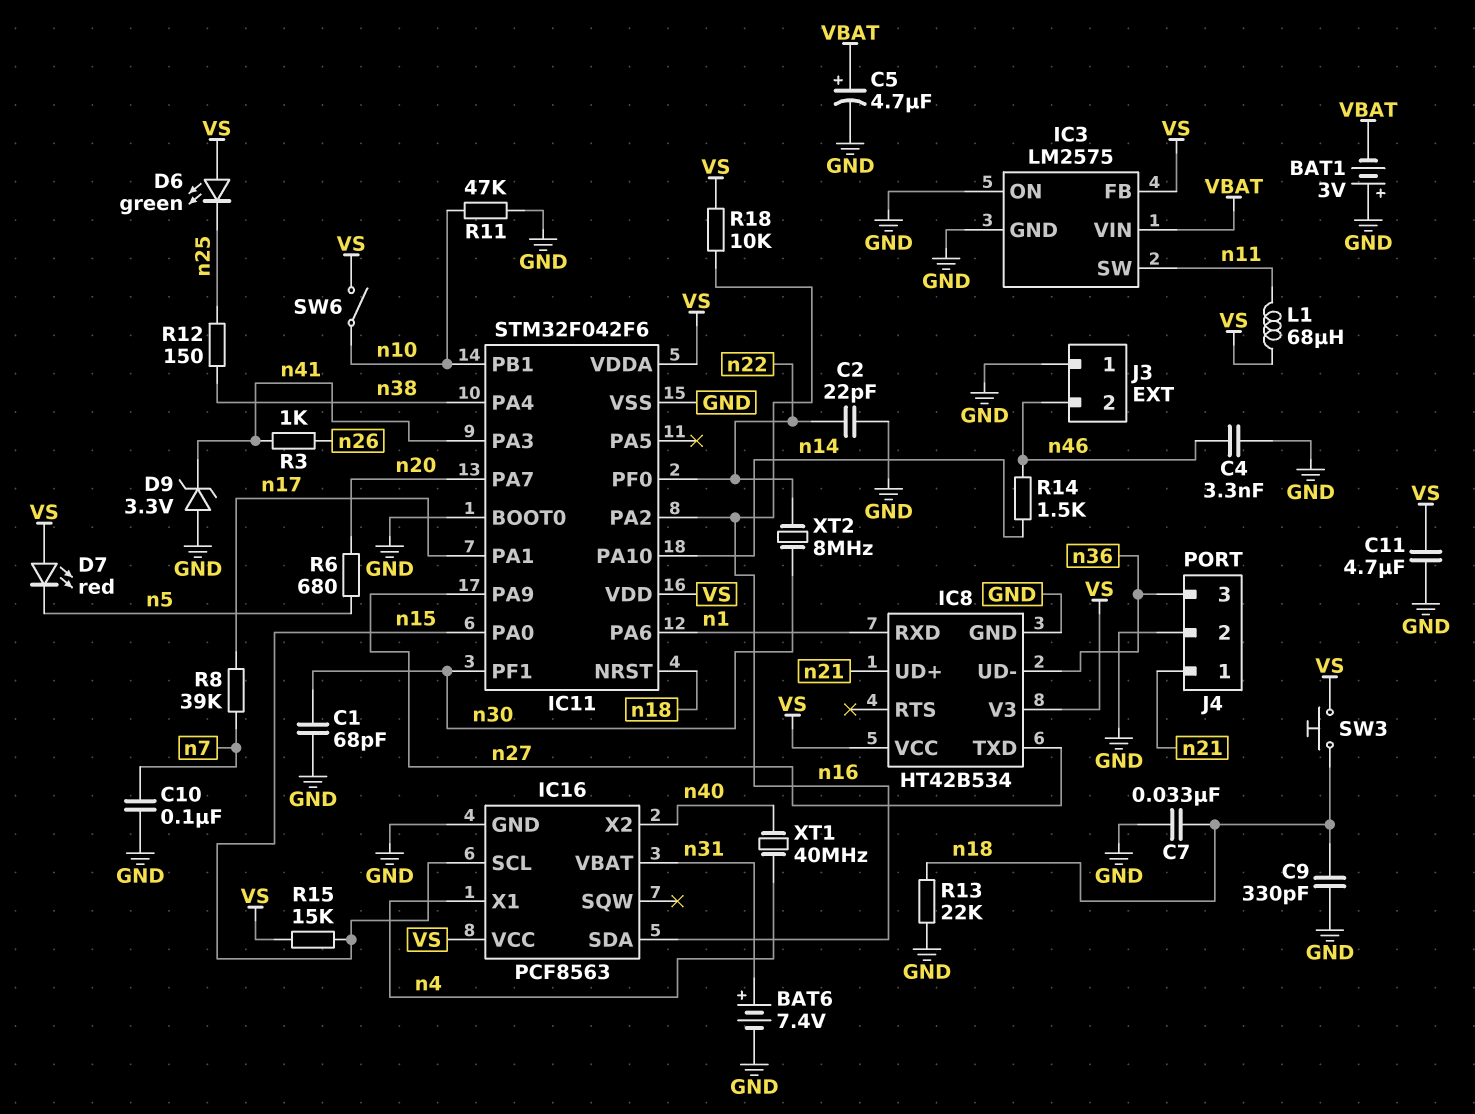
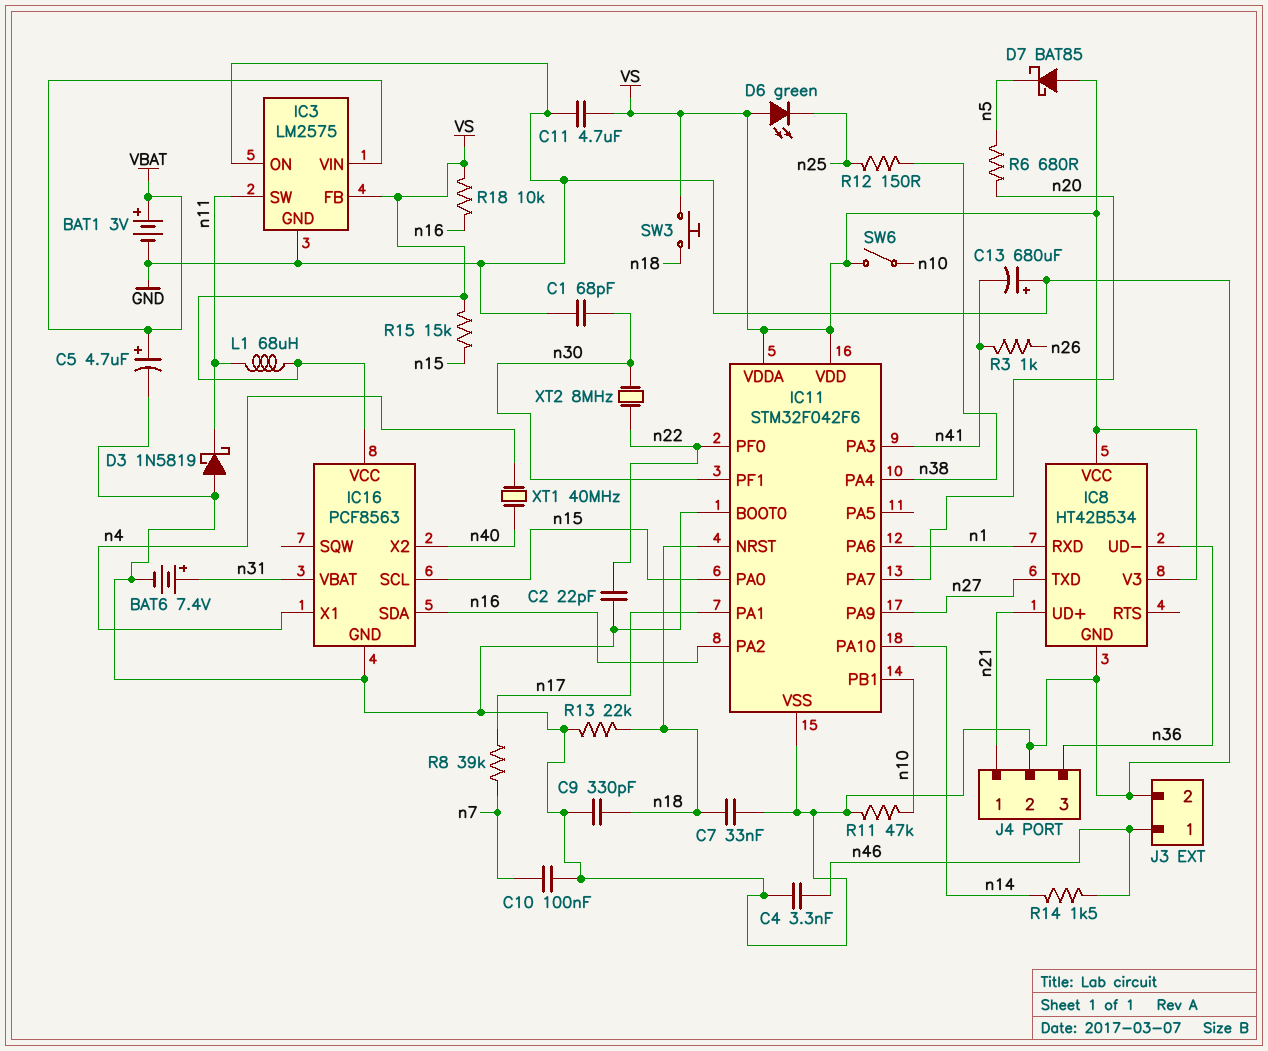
BAT1: 3V (plus GND, minus VBAT) -> 3V (plus VBAT, minus GND)
C13: none -> 680uF (plus GND, minus n41)
D3: none -> schottky 1N5819 (A GND, K n11)
D7: LED red (A VS, K n5) -> schottky BAT85 (A VS, K n5)
D9: zener 3.3V (A GND, K n41) -> none
J3 pin 1: GND -> n46
J3 pin 2: n46 -> GND

